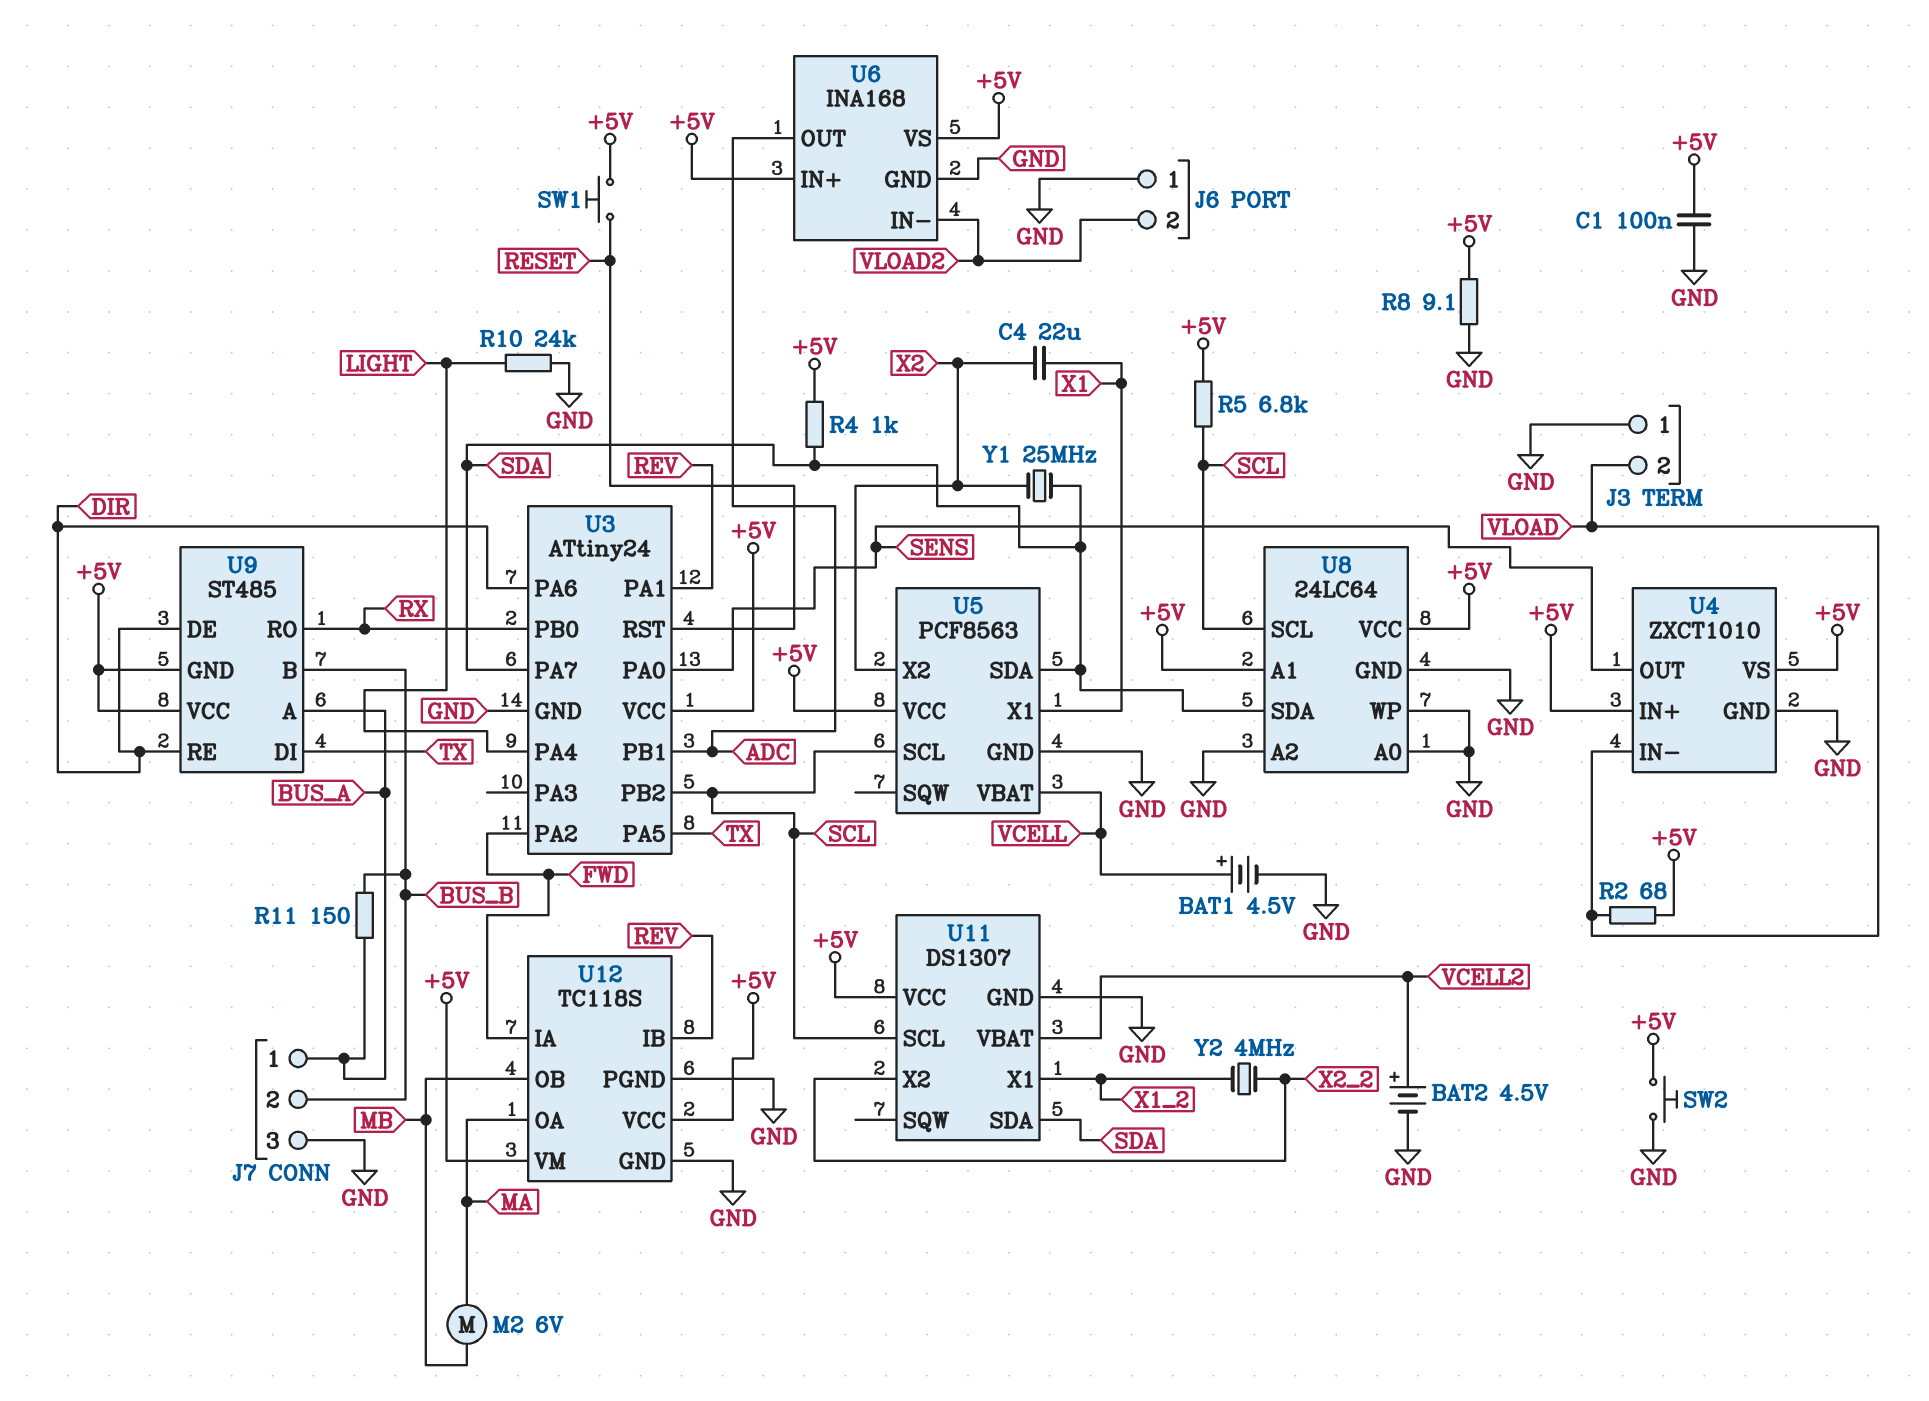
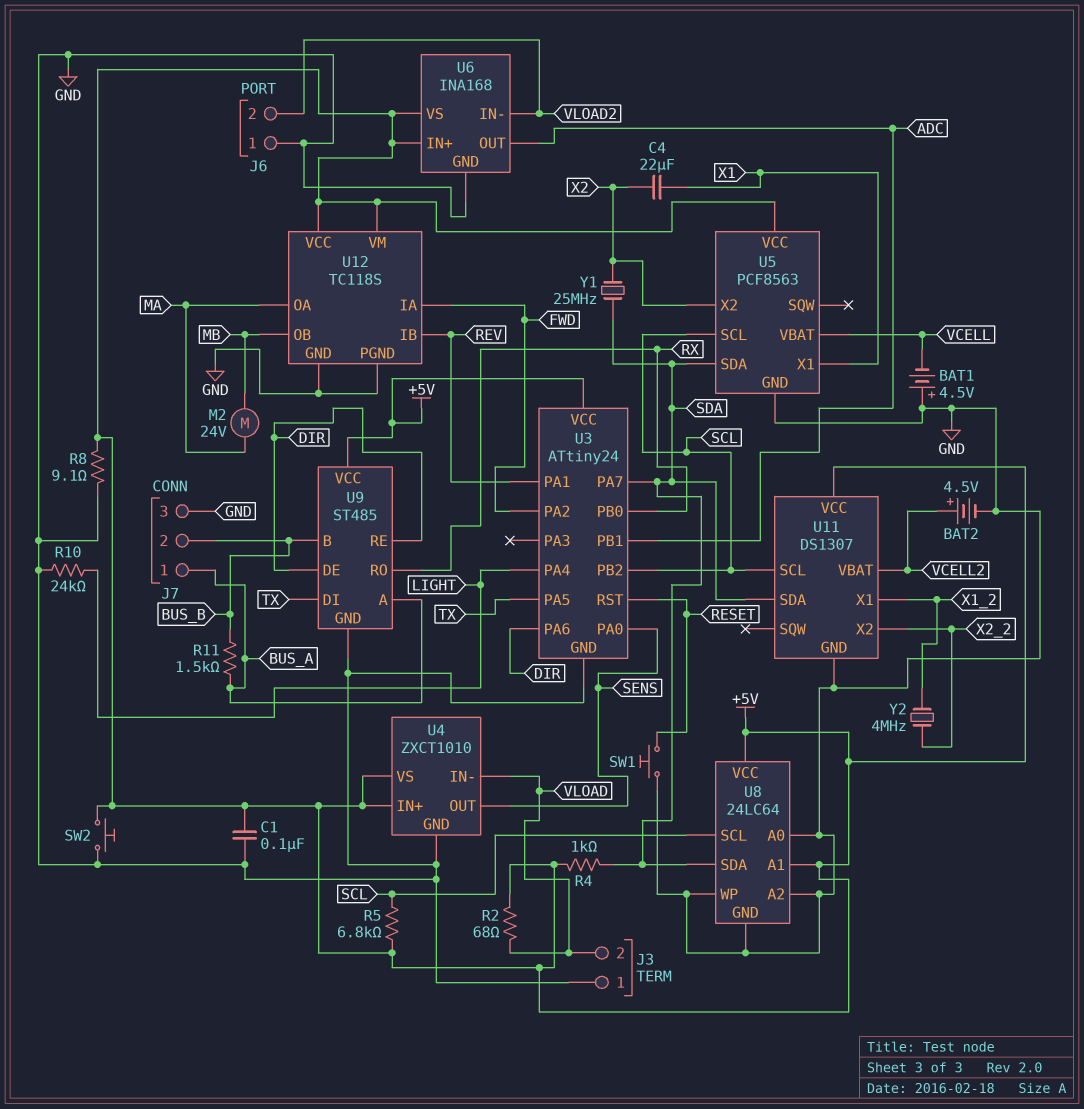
BAT1: 4.5V (plus VCELL, minus GND) -> 4.5V (plus GND, minus VCELL)
M2: motor 6V (MA, MB) -> motor 24V (MA, MB)
R11: 150 (BUS_A, BUS_B) -> 1.5k (BUS_A, BUS_B)
SW1: button (+5V, RESET) -> button (GND, RESET)
U9 pin GND: +5V -> GND

